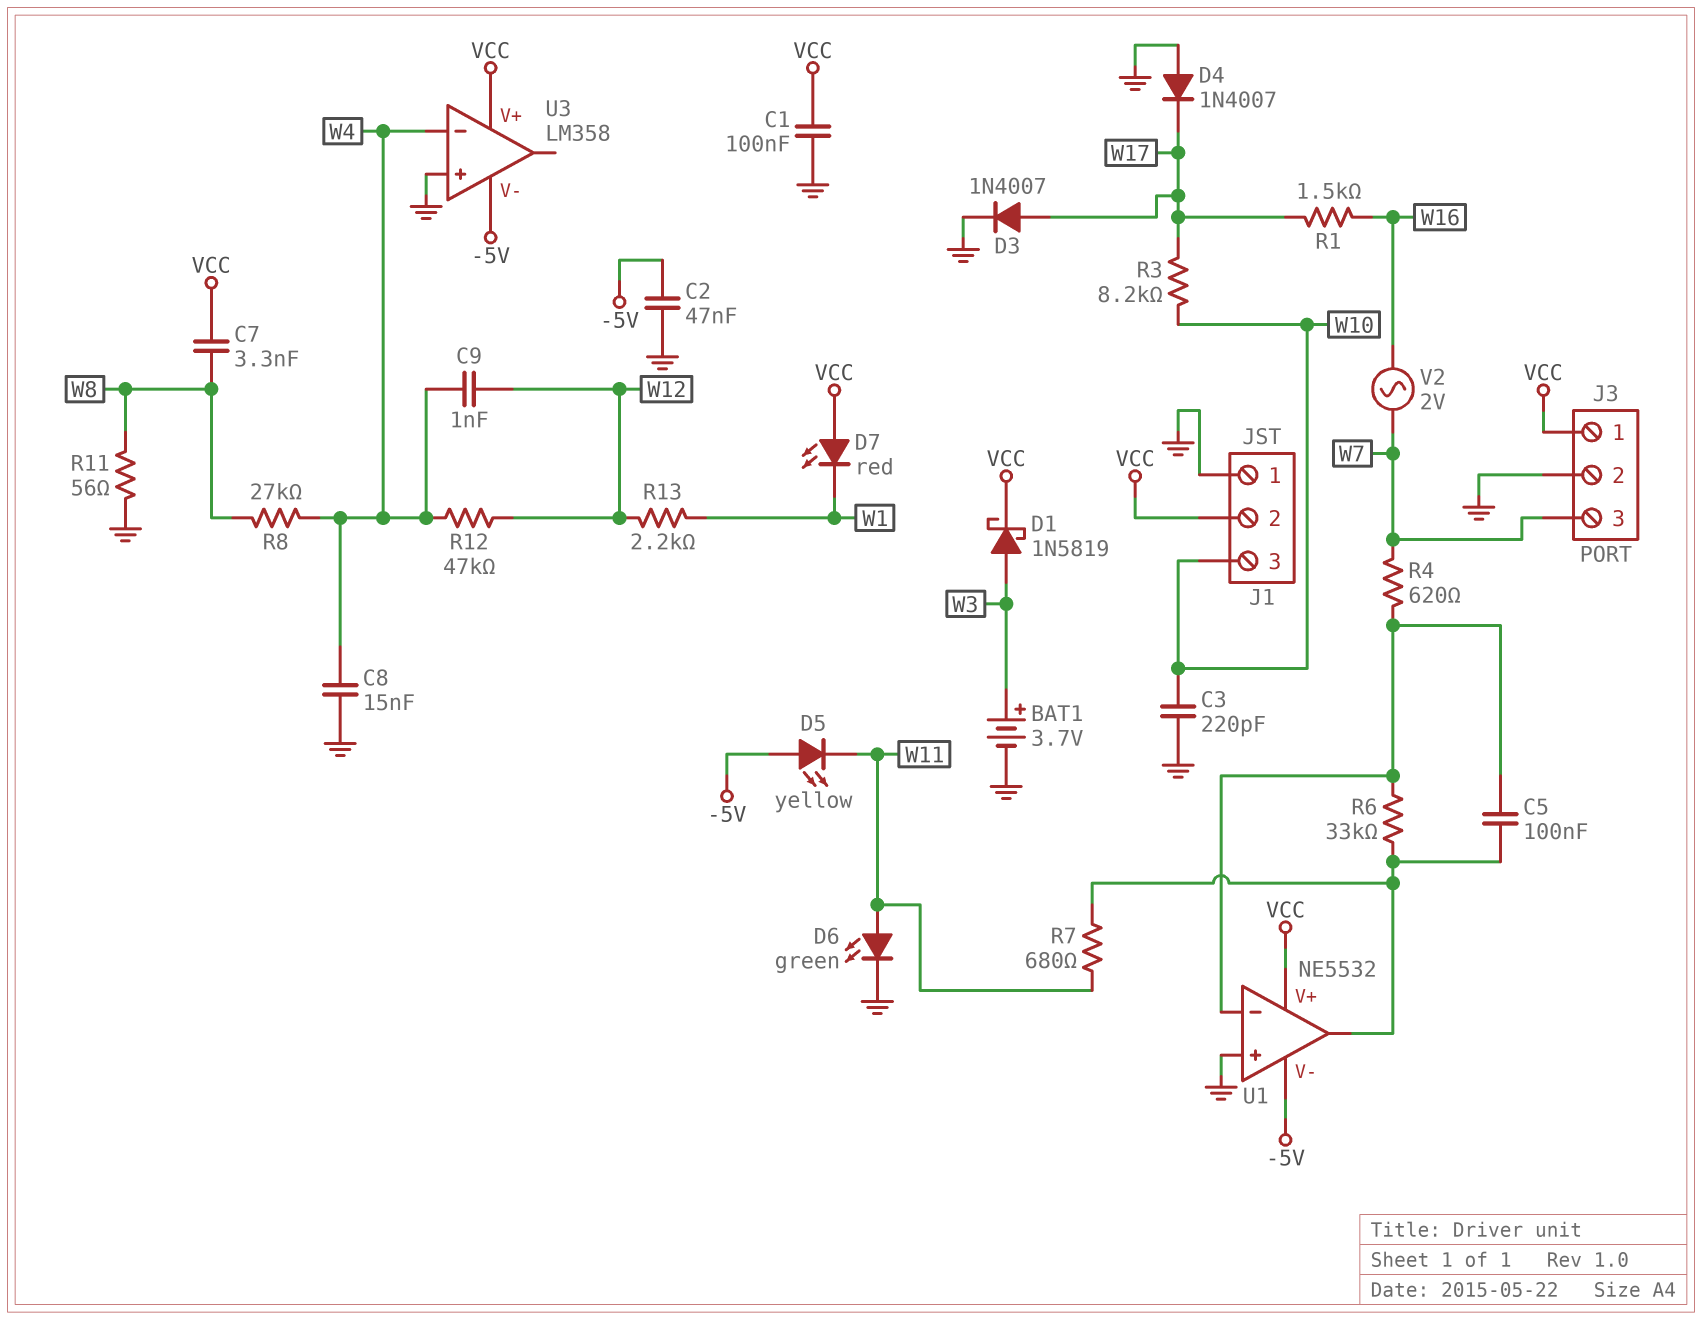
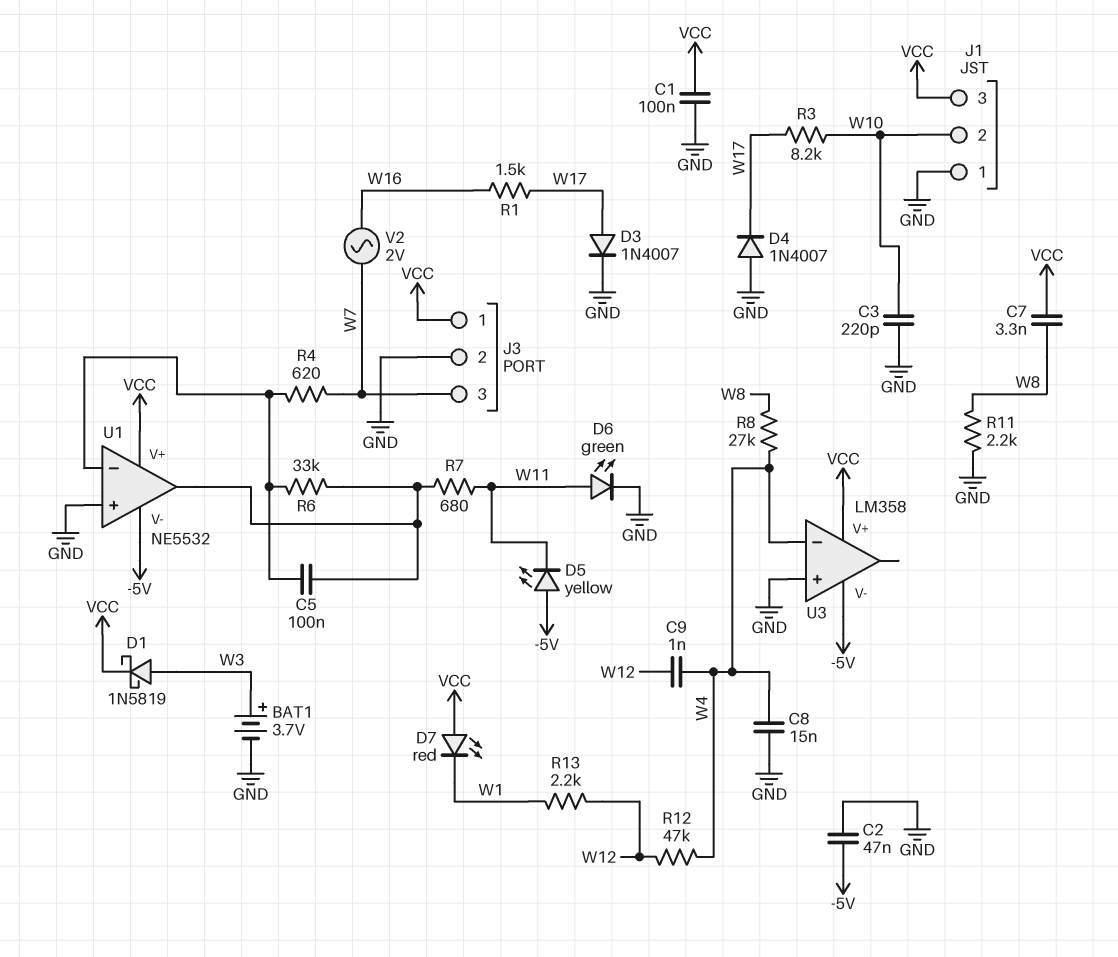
J1 pin 2: VCC -> W10
J1 pin 3: W10 -> VCC
R11: 56 (GND, W8) -> 2.2k (GND, W8)

